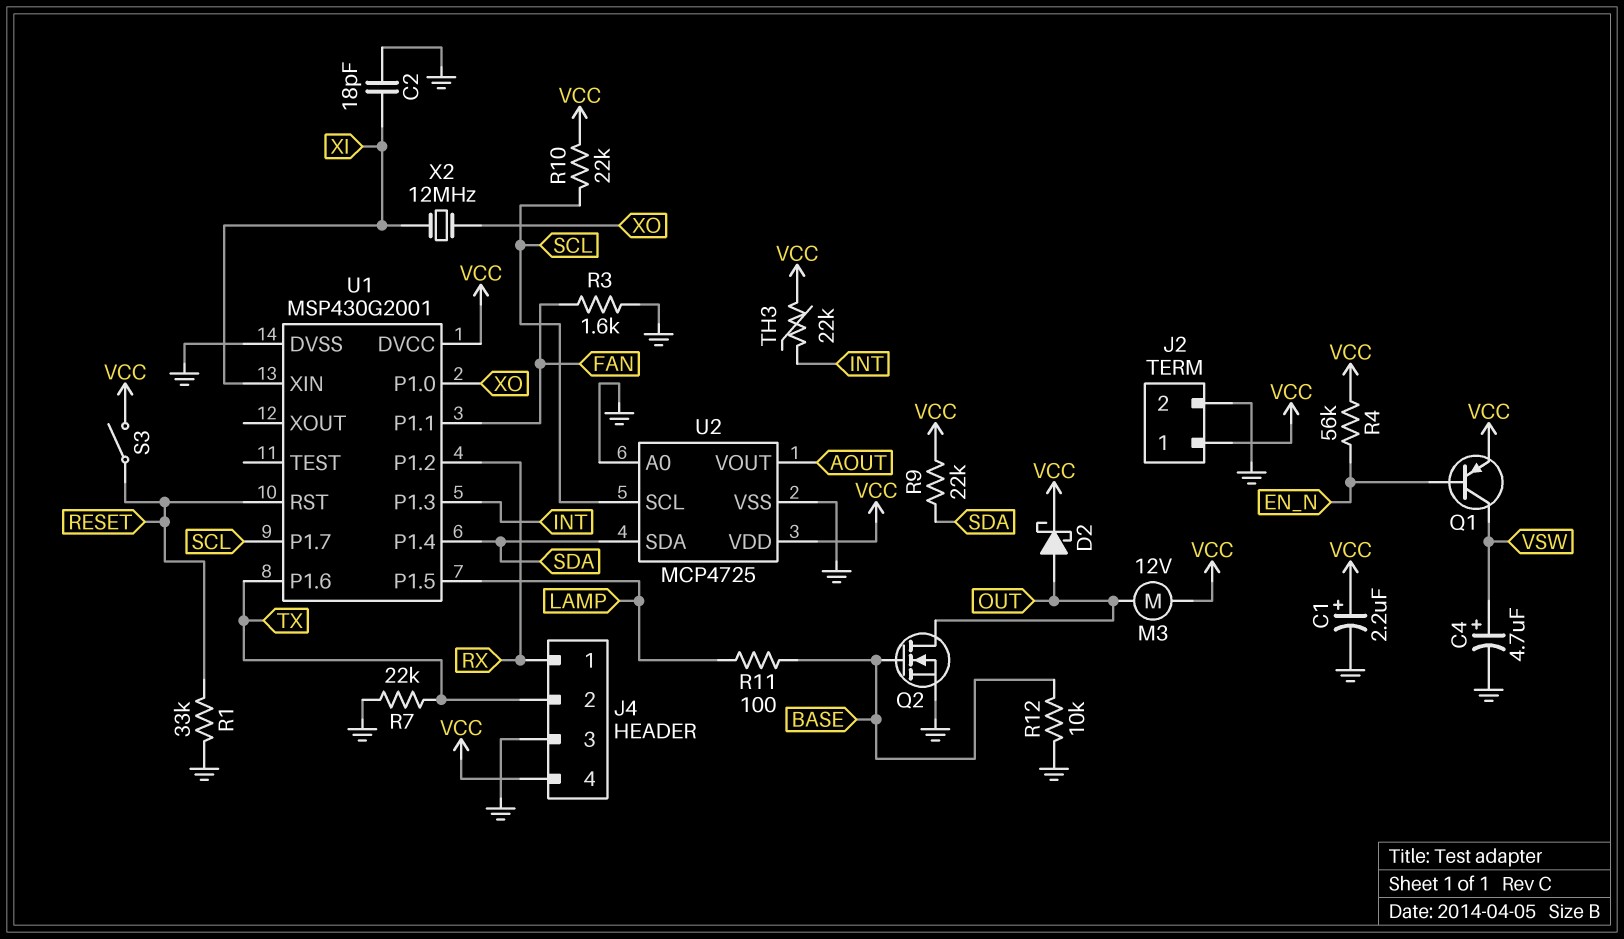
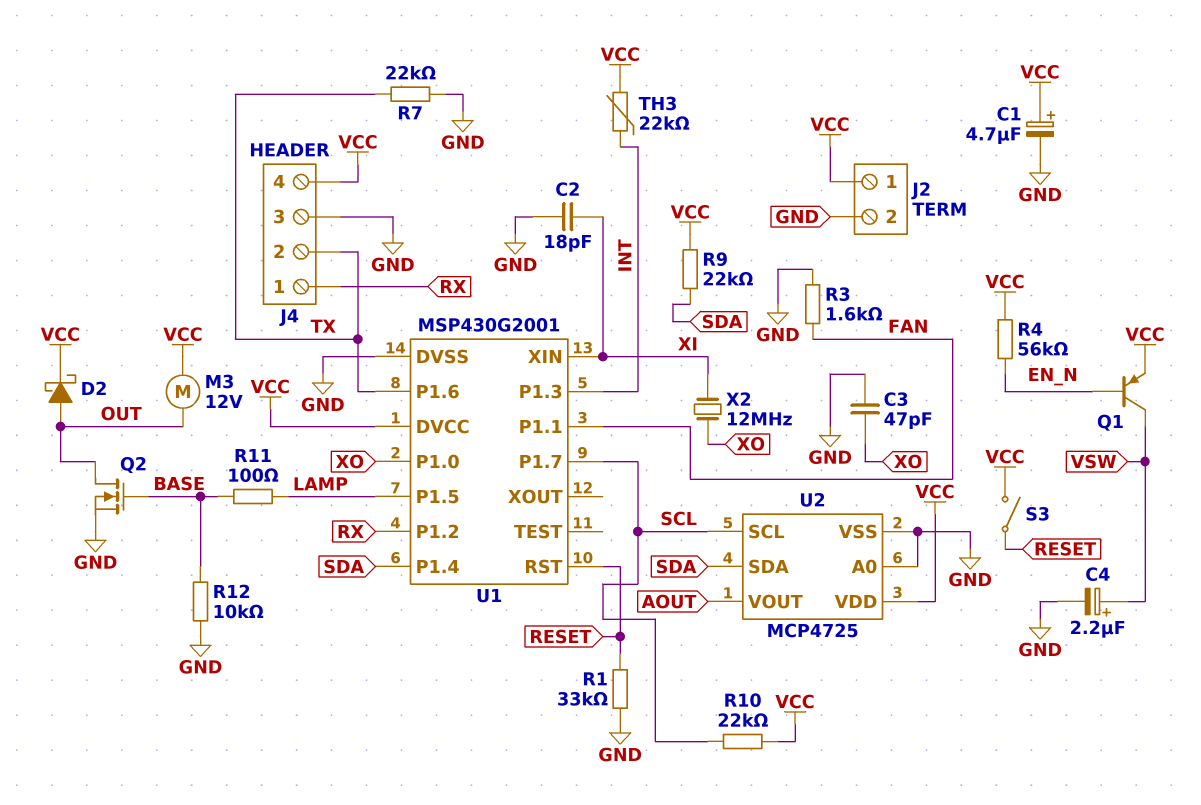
C1: 2.2uF (plus VCC, minus GND) -> 4.7uF (plus VCC, minus GND)
C3: none -> 47pF (GND, XO)
C4: 4.7uF (plus VSW, minus GND) -> 2.2uF (plus VSW, minus GND)

